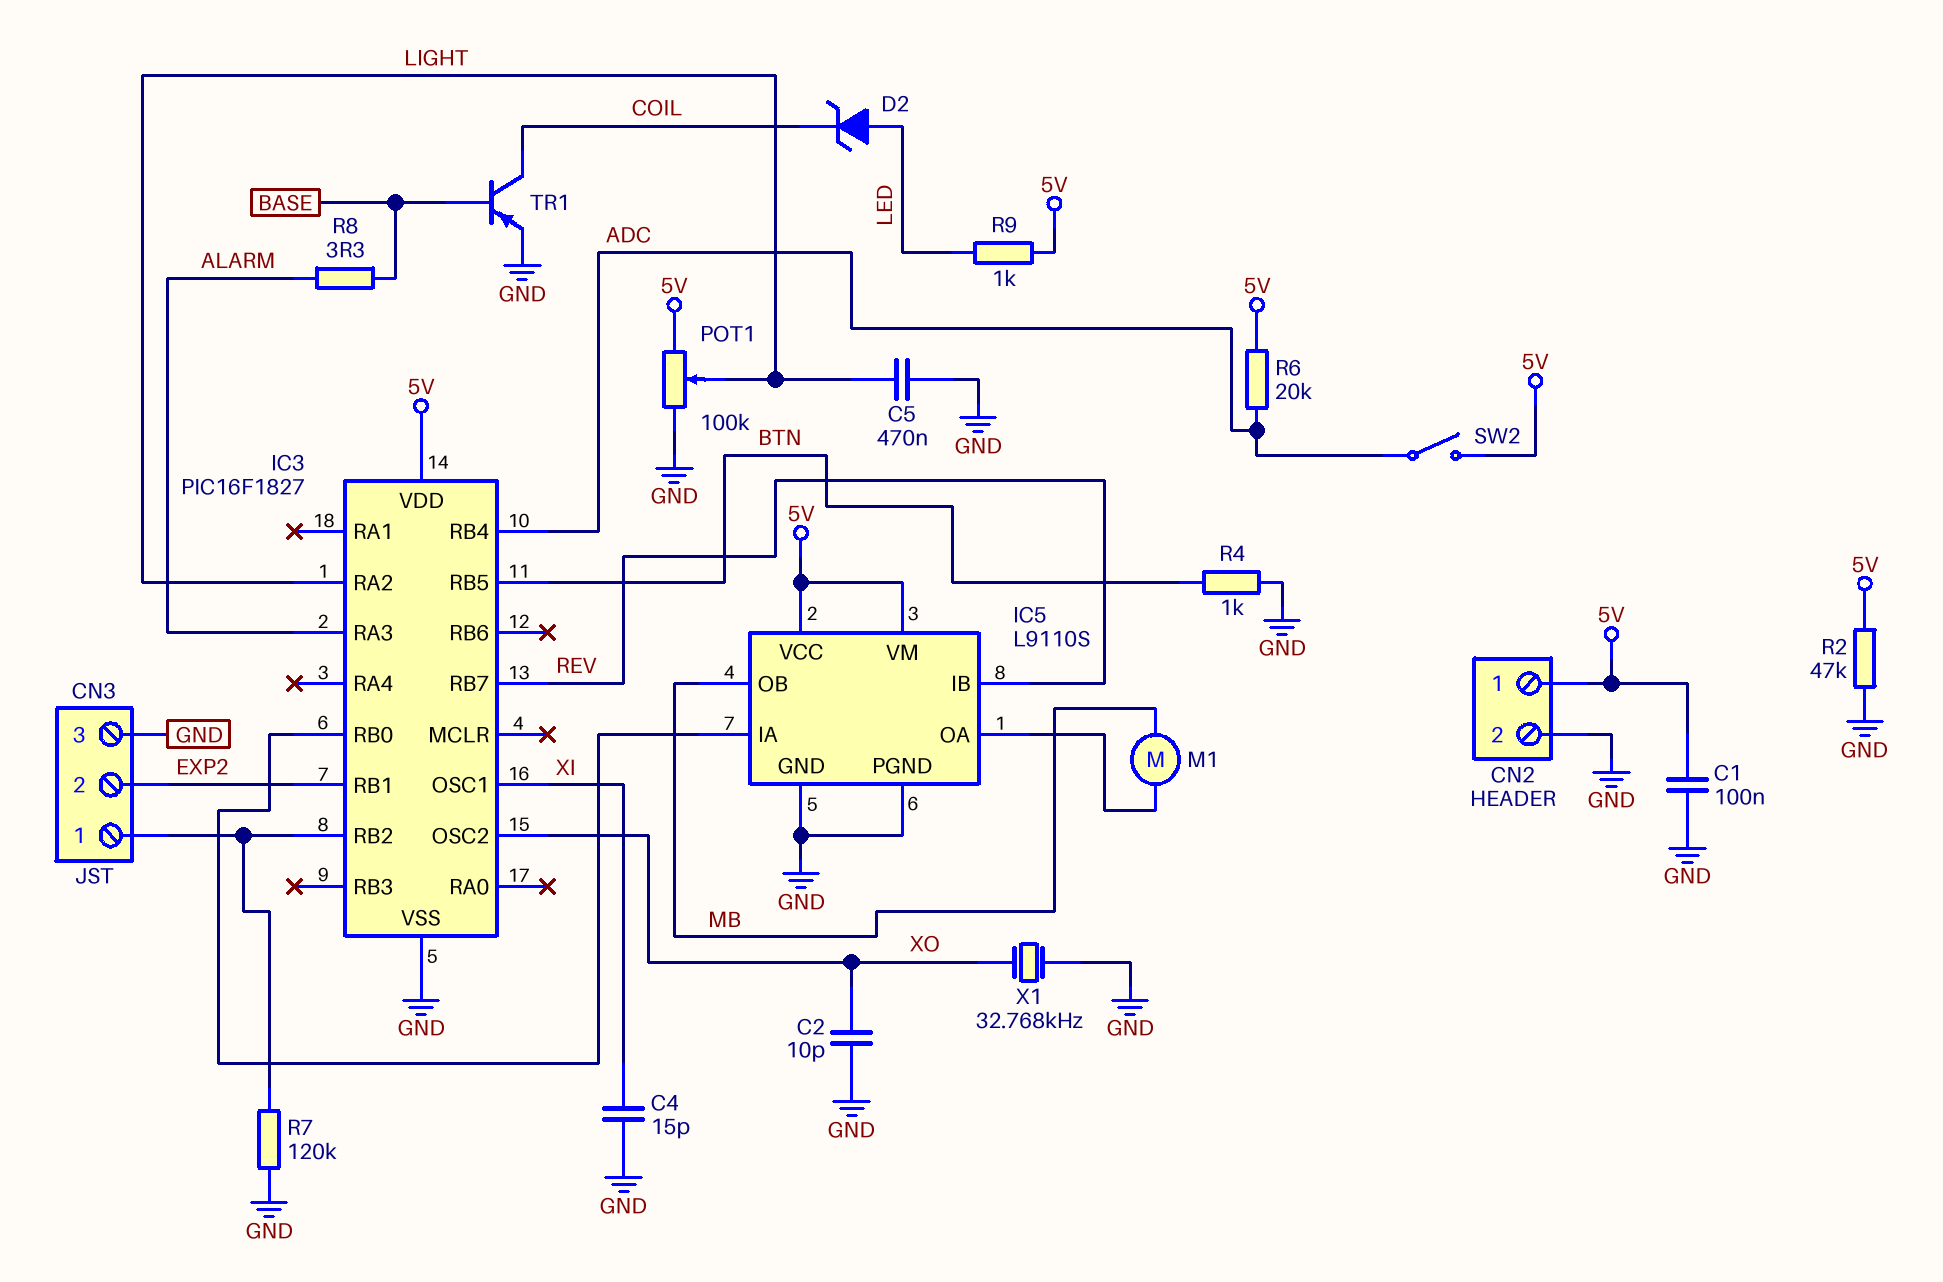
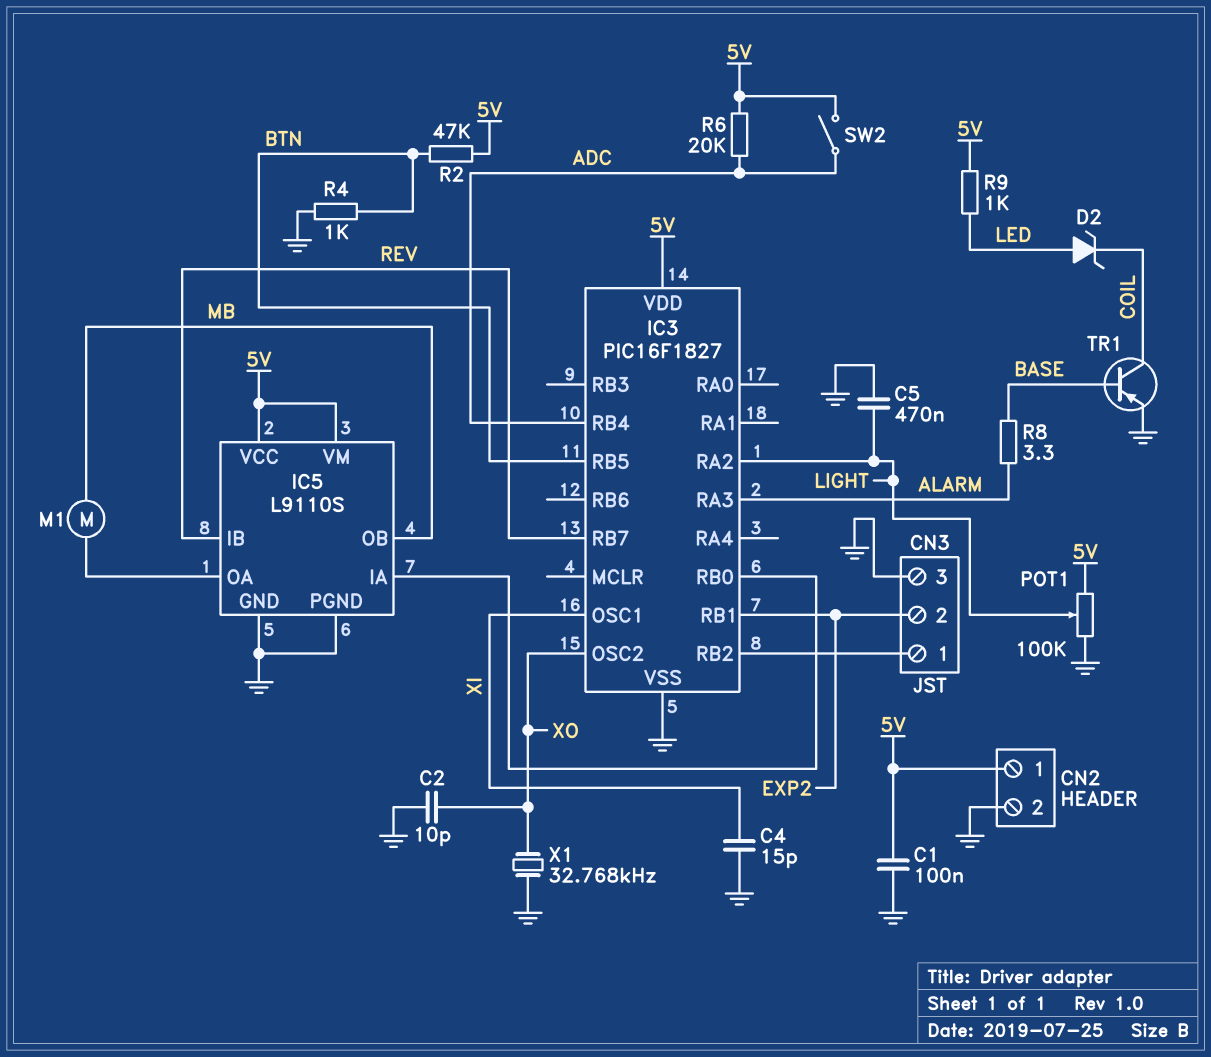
R2: 47k (5V, GND) -> 47k (5V, BTN)
R7: 120k (CN3/1, GND) -> none

